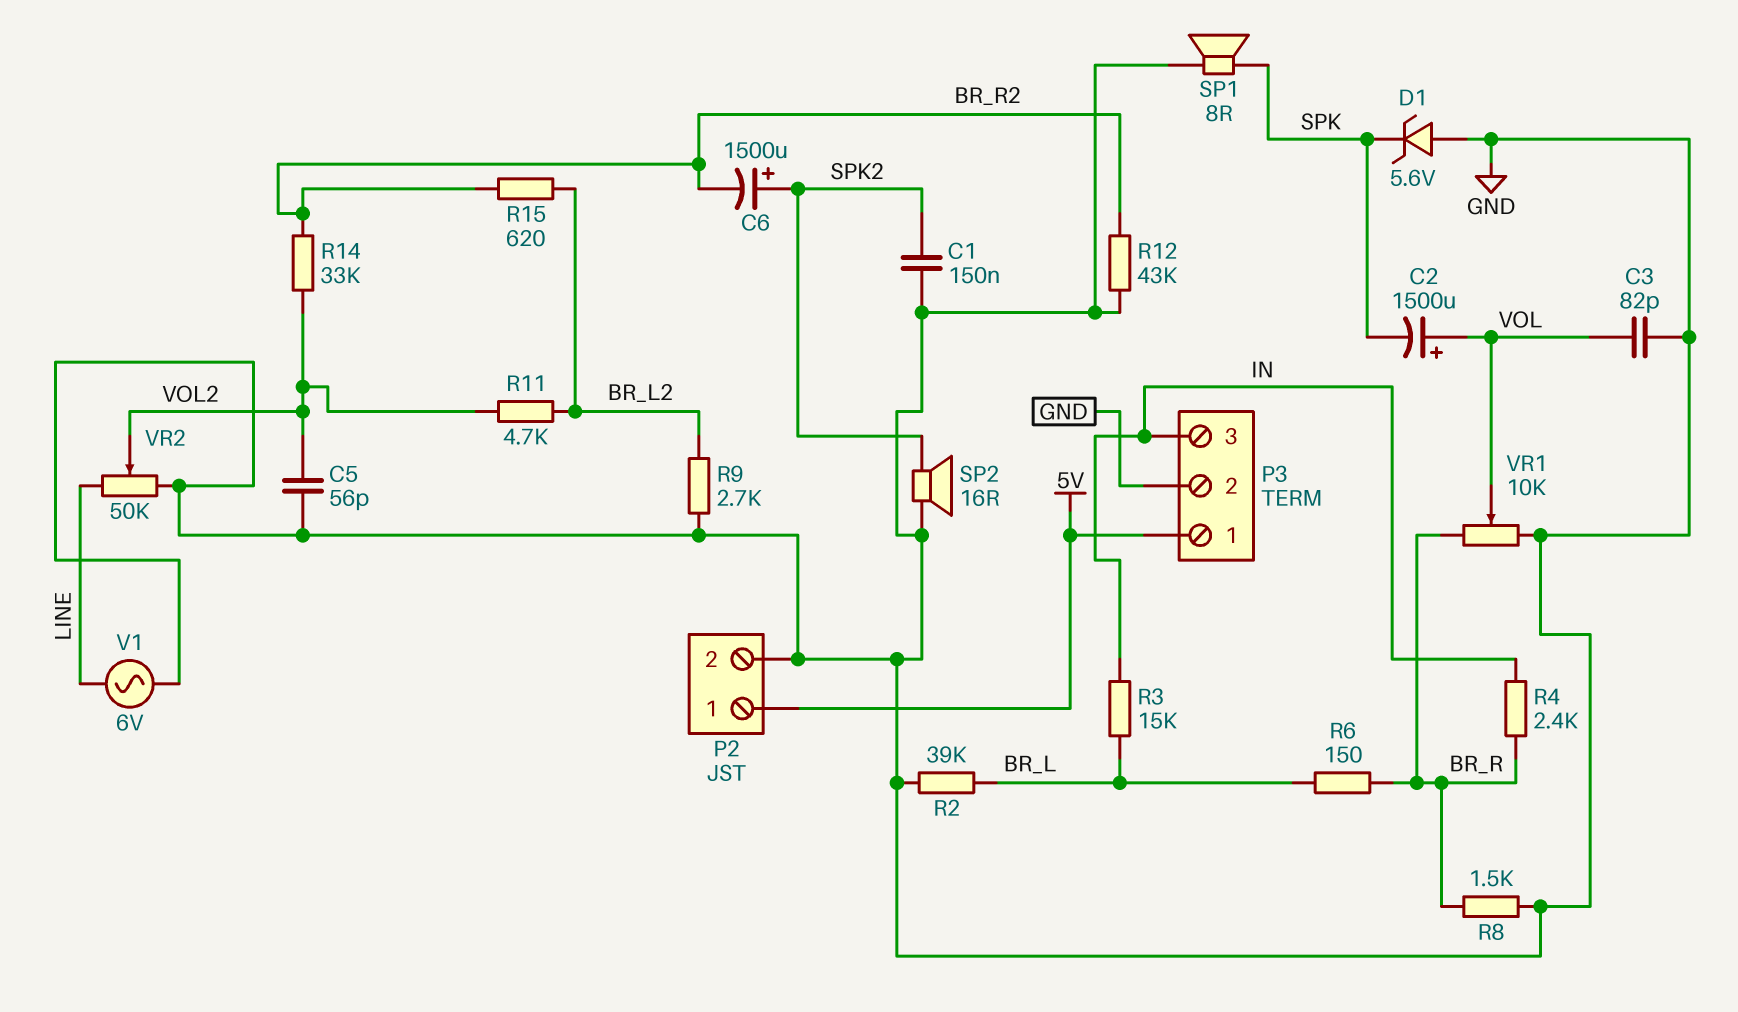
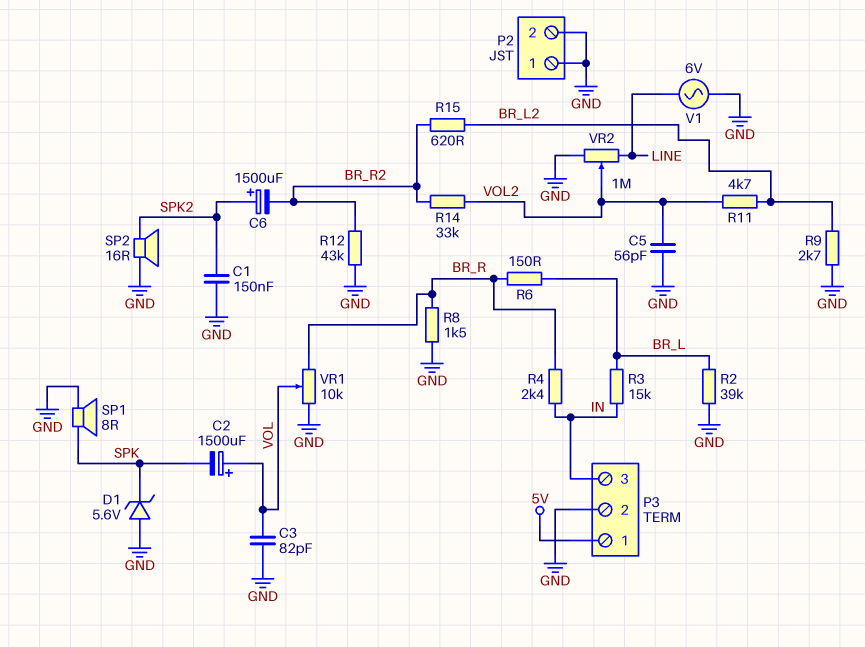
P2 pin 1: 5V -> GND
VR2: 50k (GND, LINE, wiper VOL2) -> 1M (GND, LINE, wiper VOL2)

